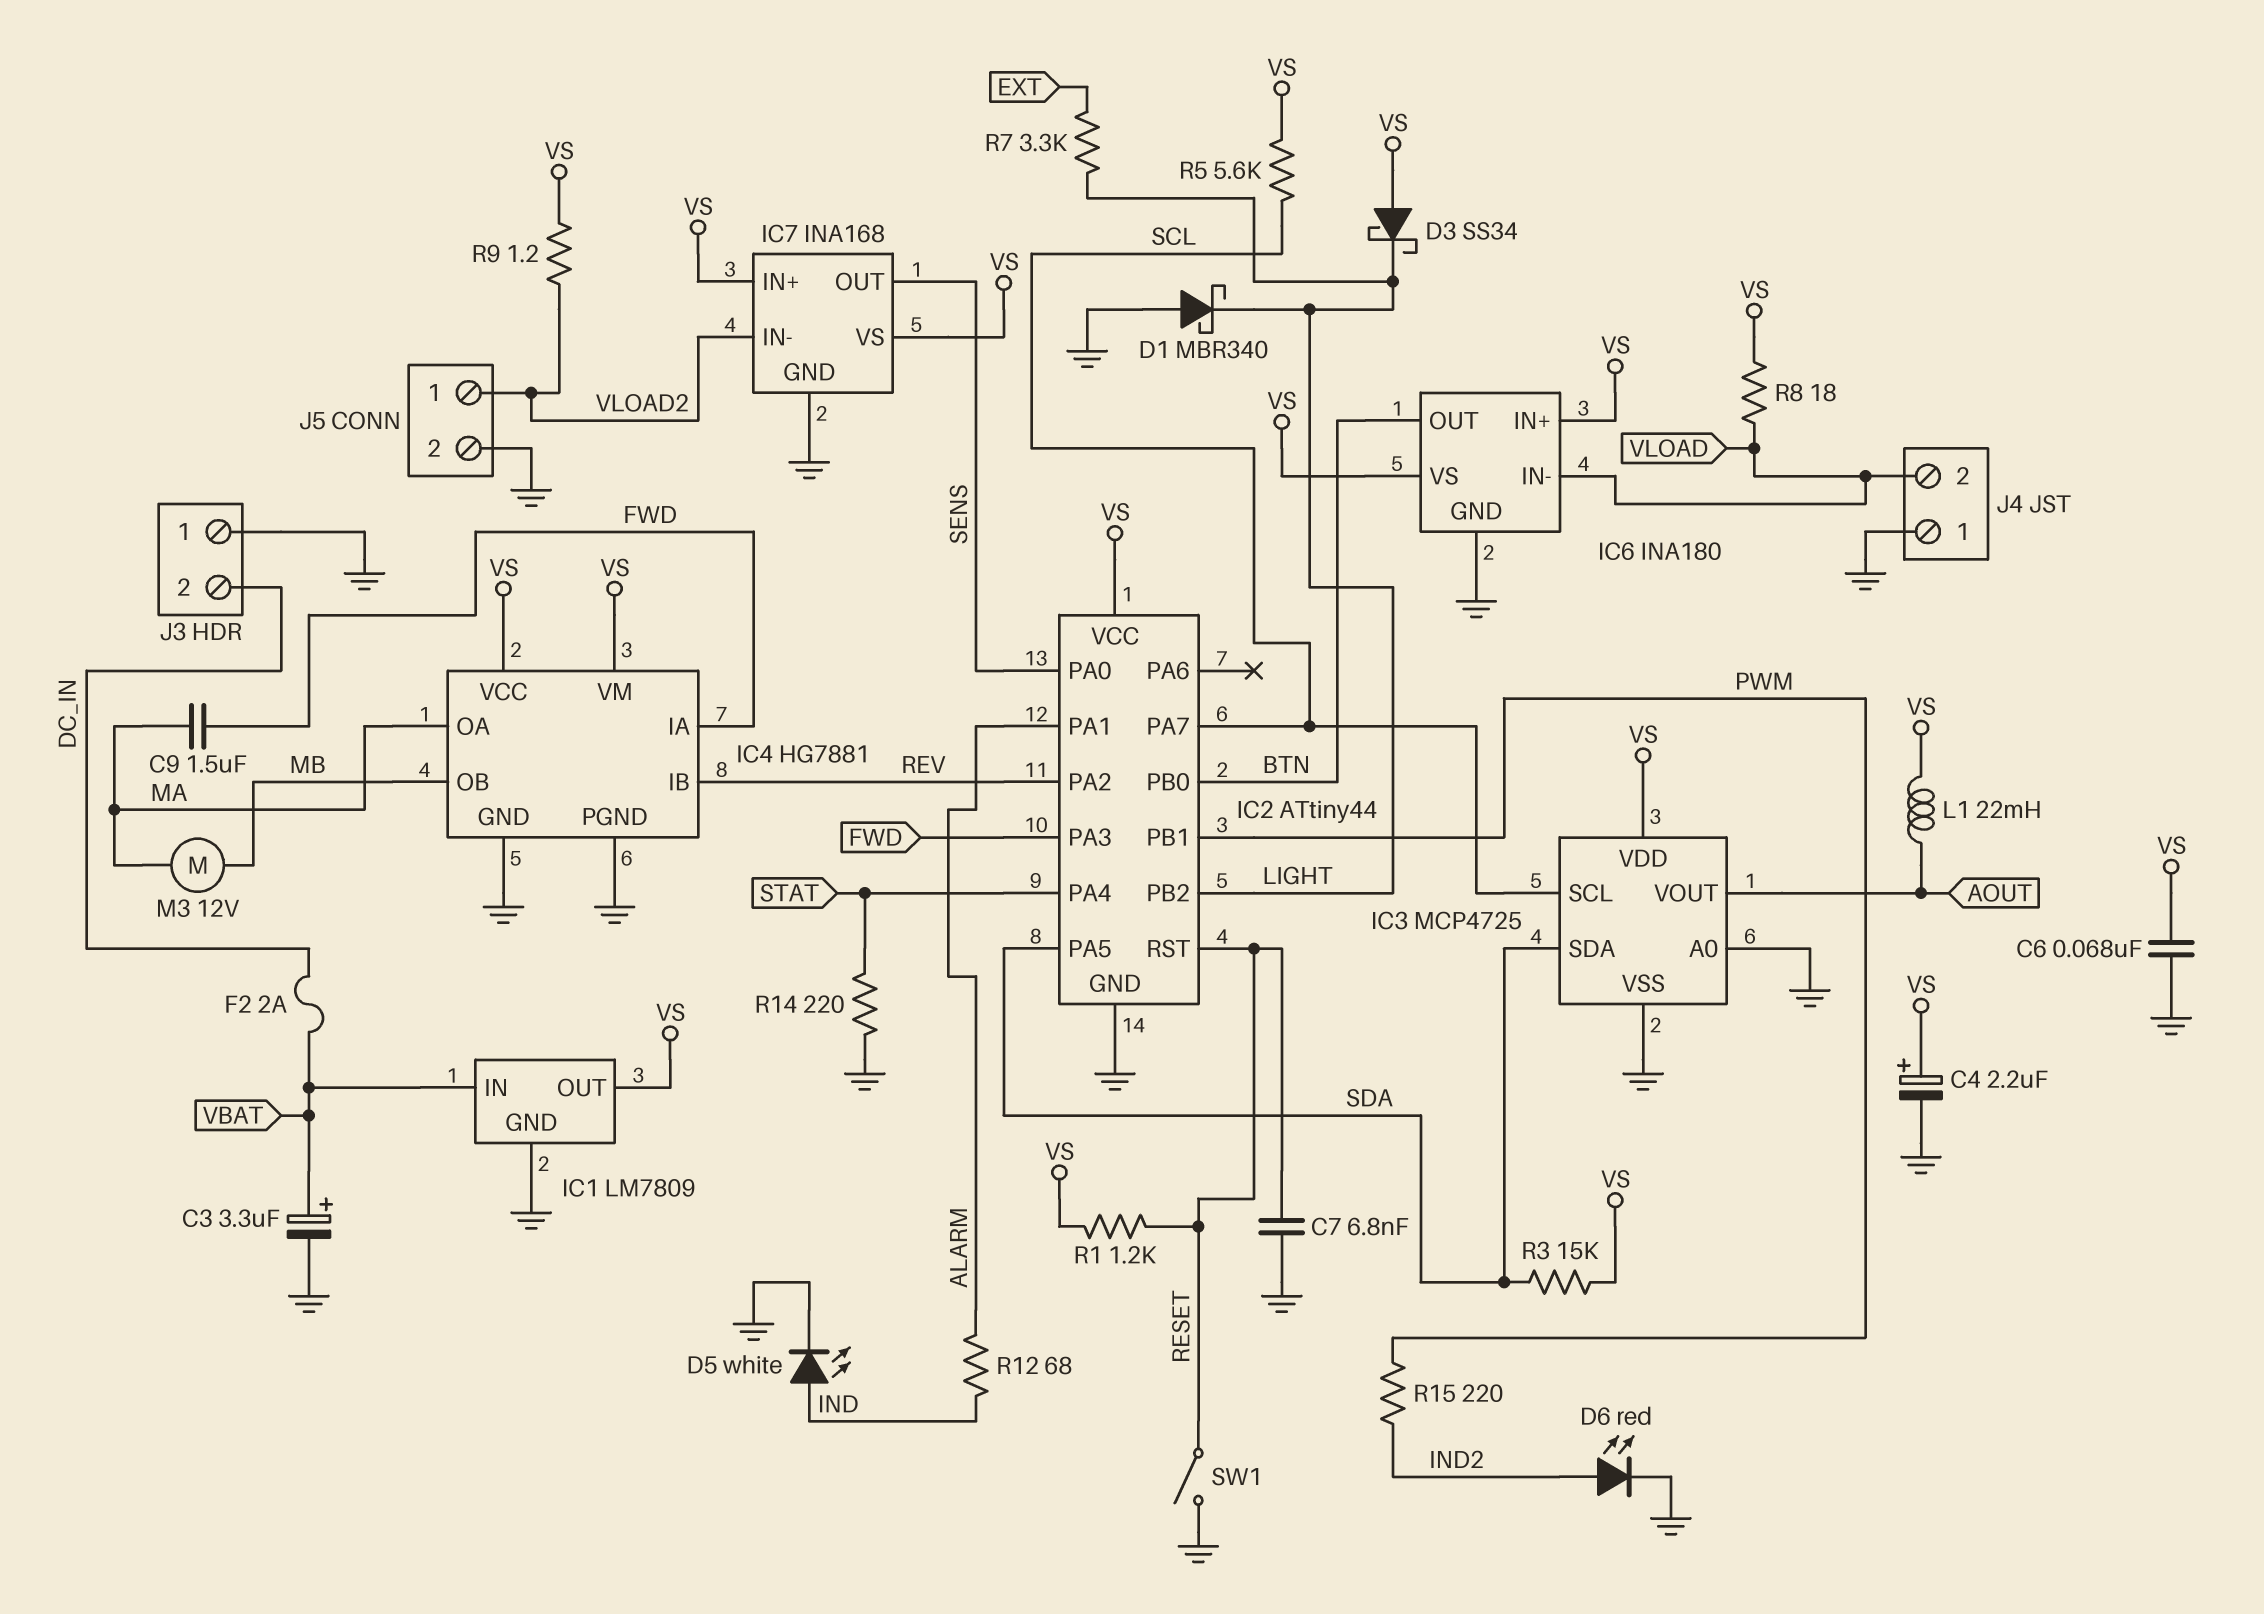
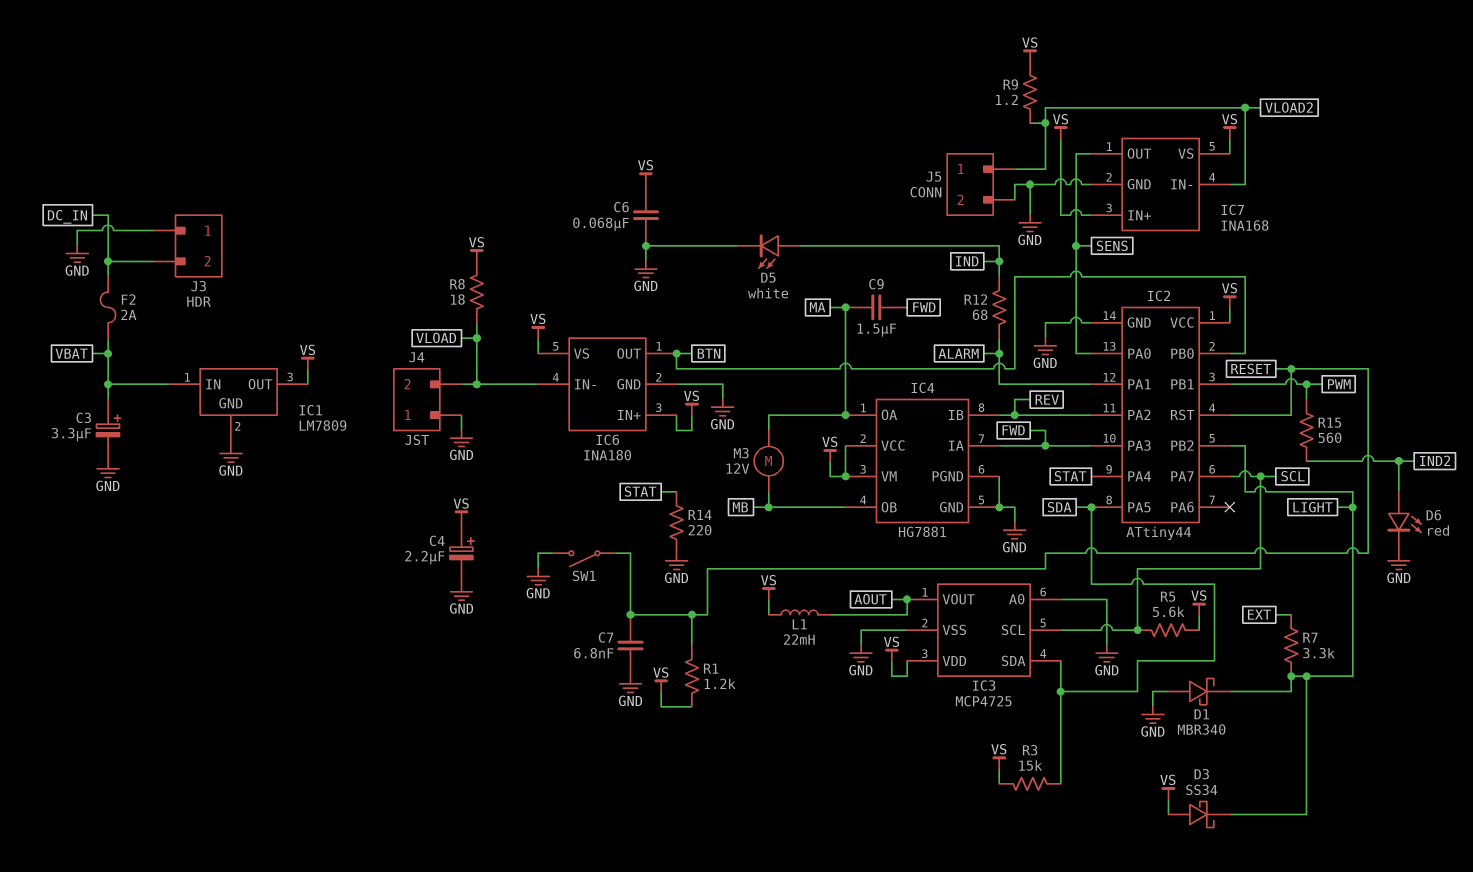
R15: 220 (IND2, PWM) -> 560 (IND2, PWM)

